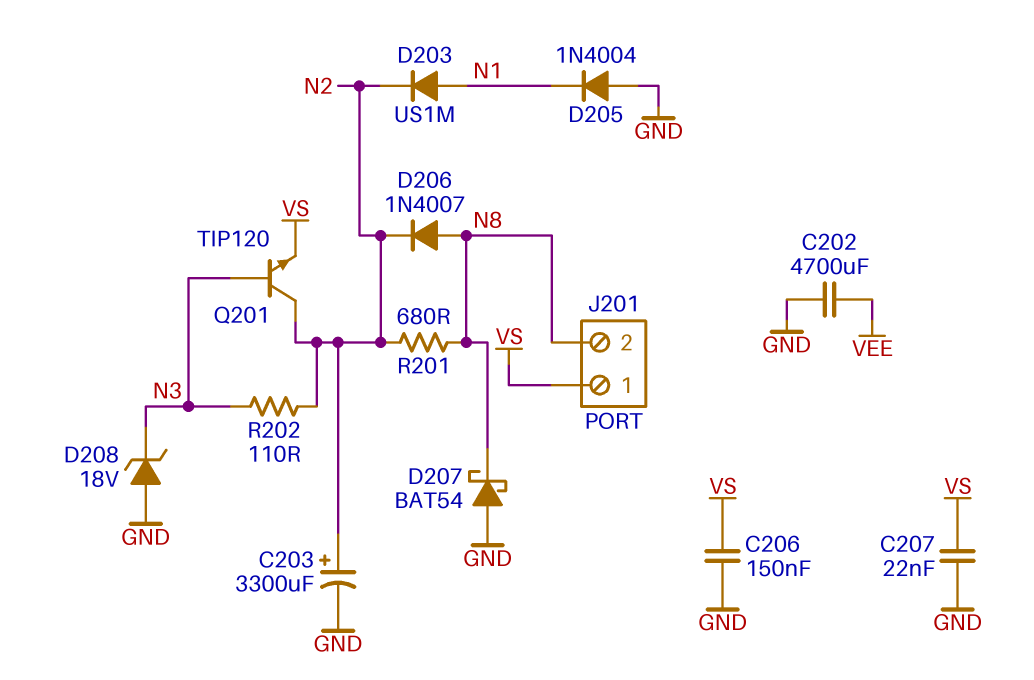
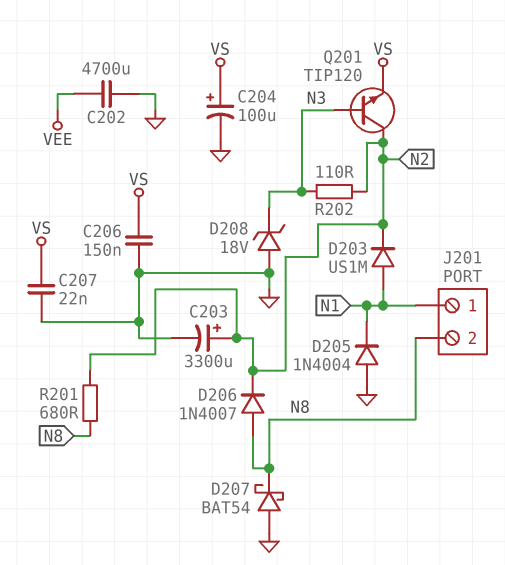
C204: none -> 100uF (plus VS, minus GND)
J201 pin 1: VS -> N1

